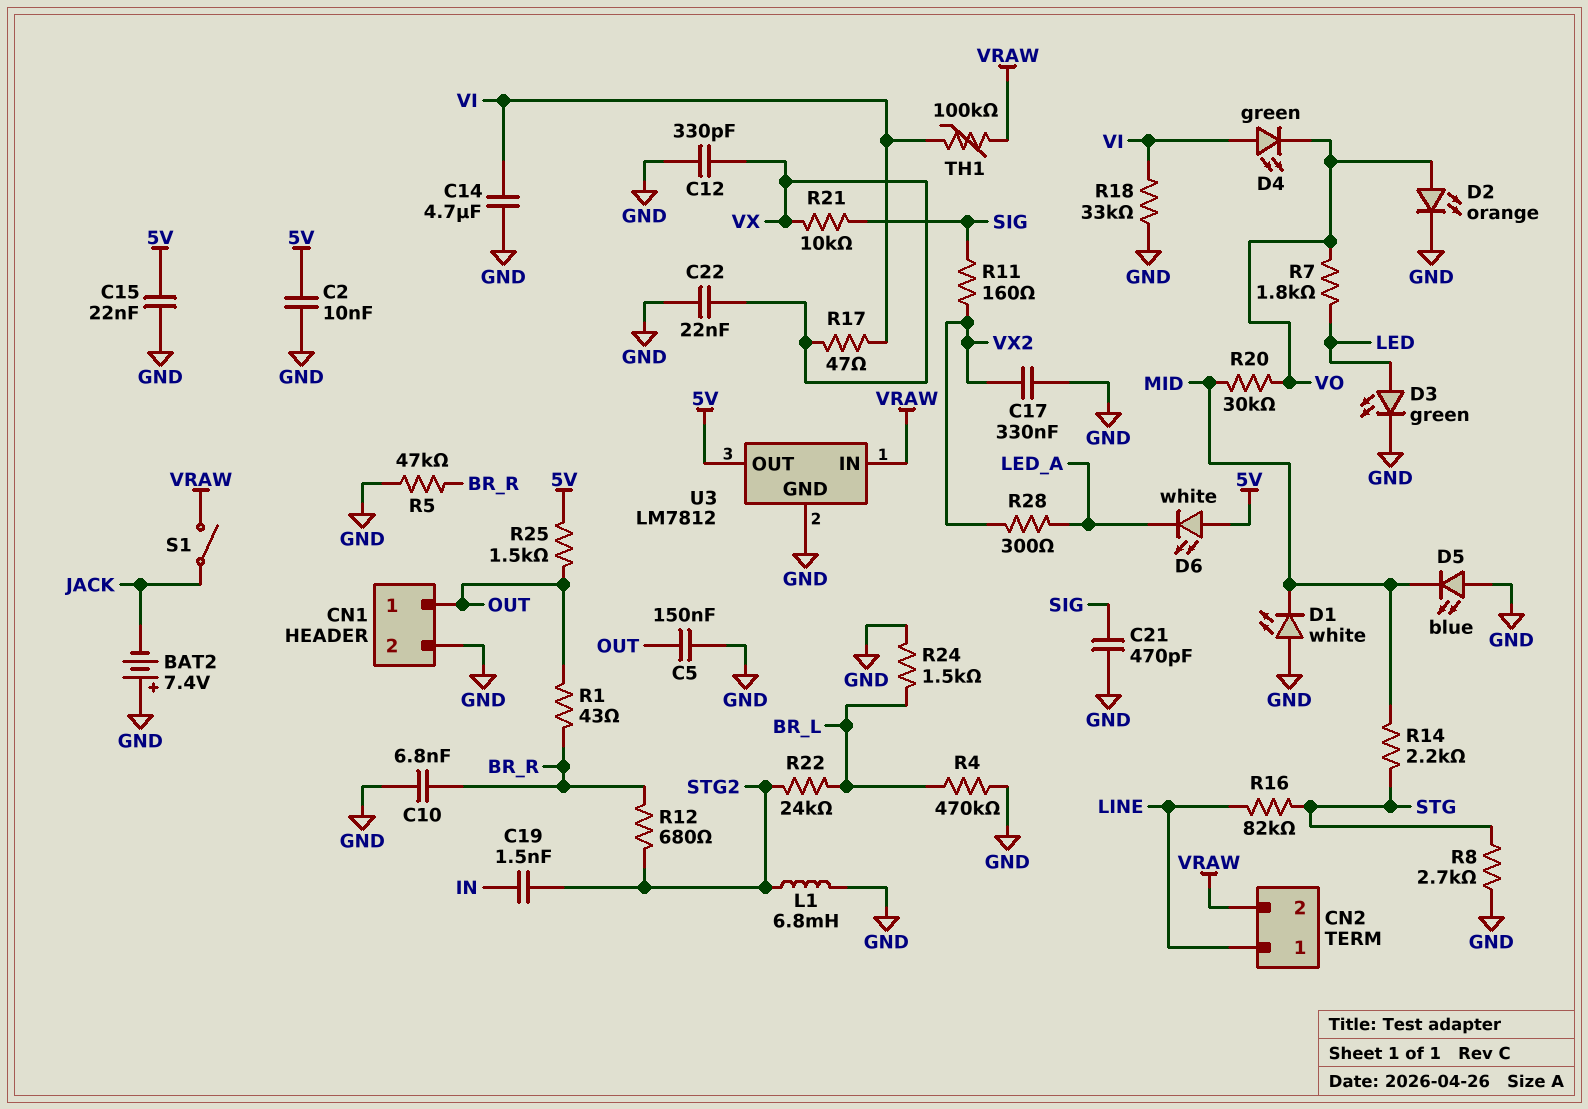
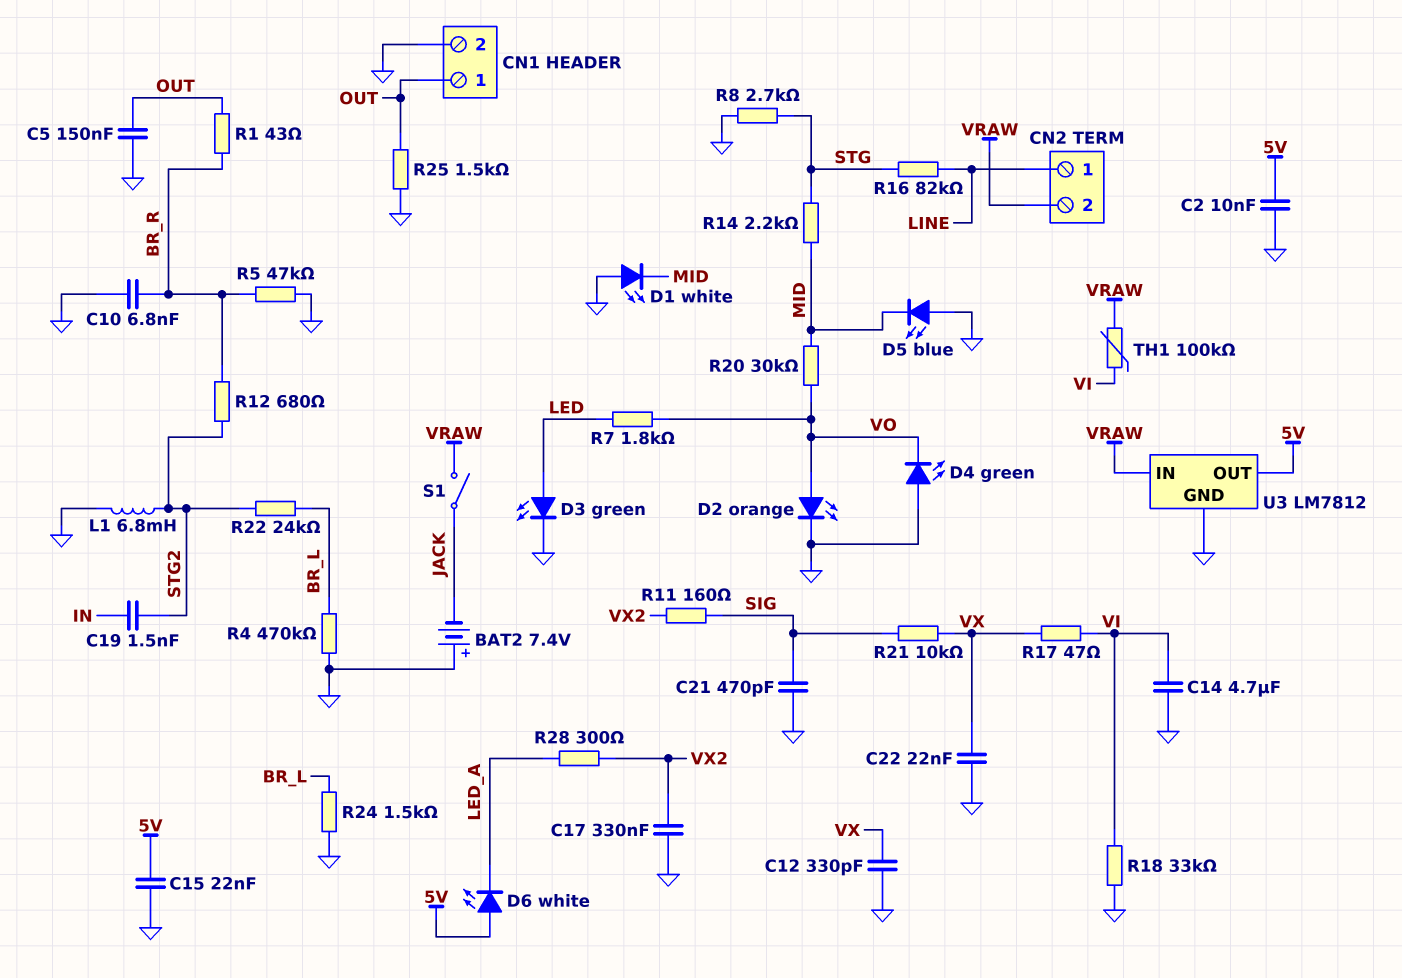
D4: LED green (A VI, K VO) -> LED green (A GND, K VO)
R25: 1.5k (5V, OUT) -> 1.5k (GND, OUT)

